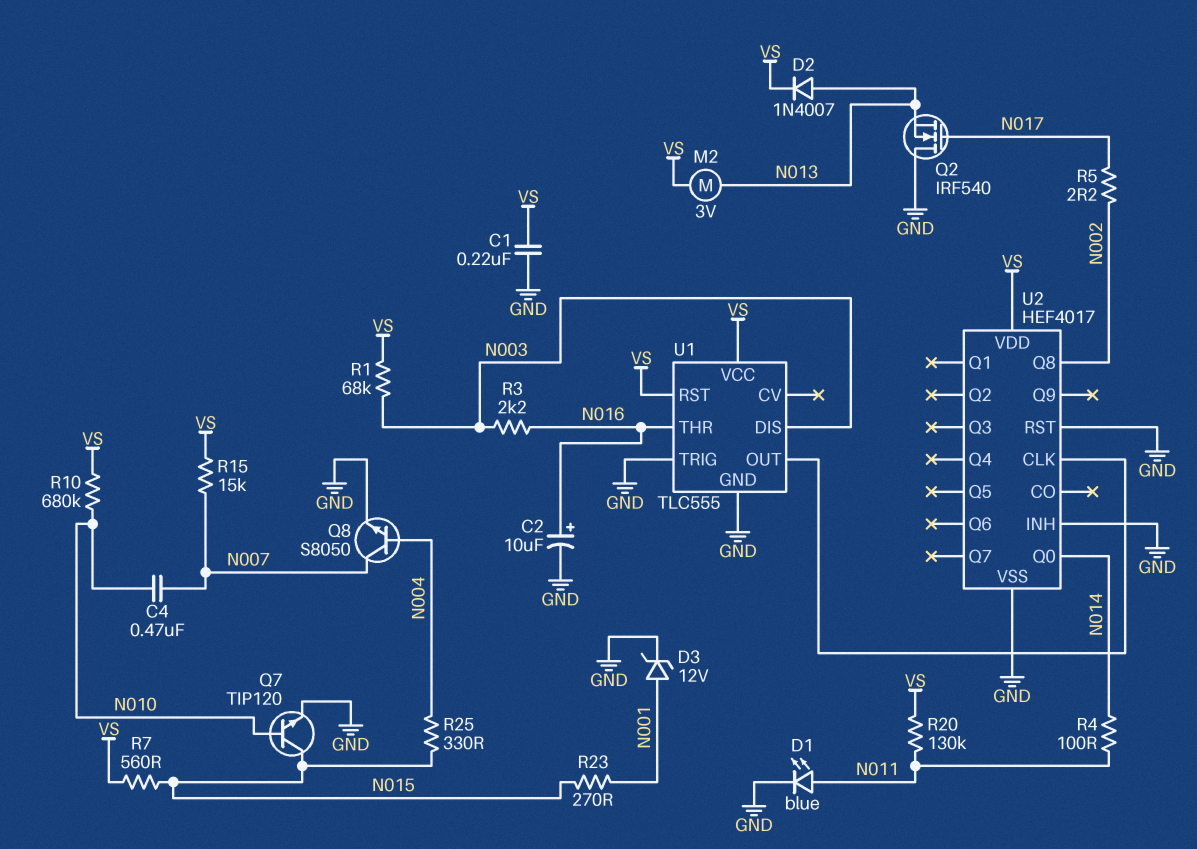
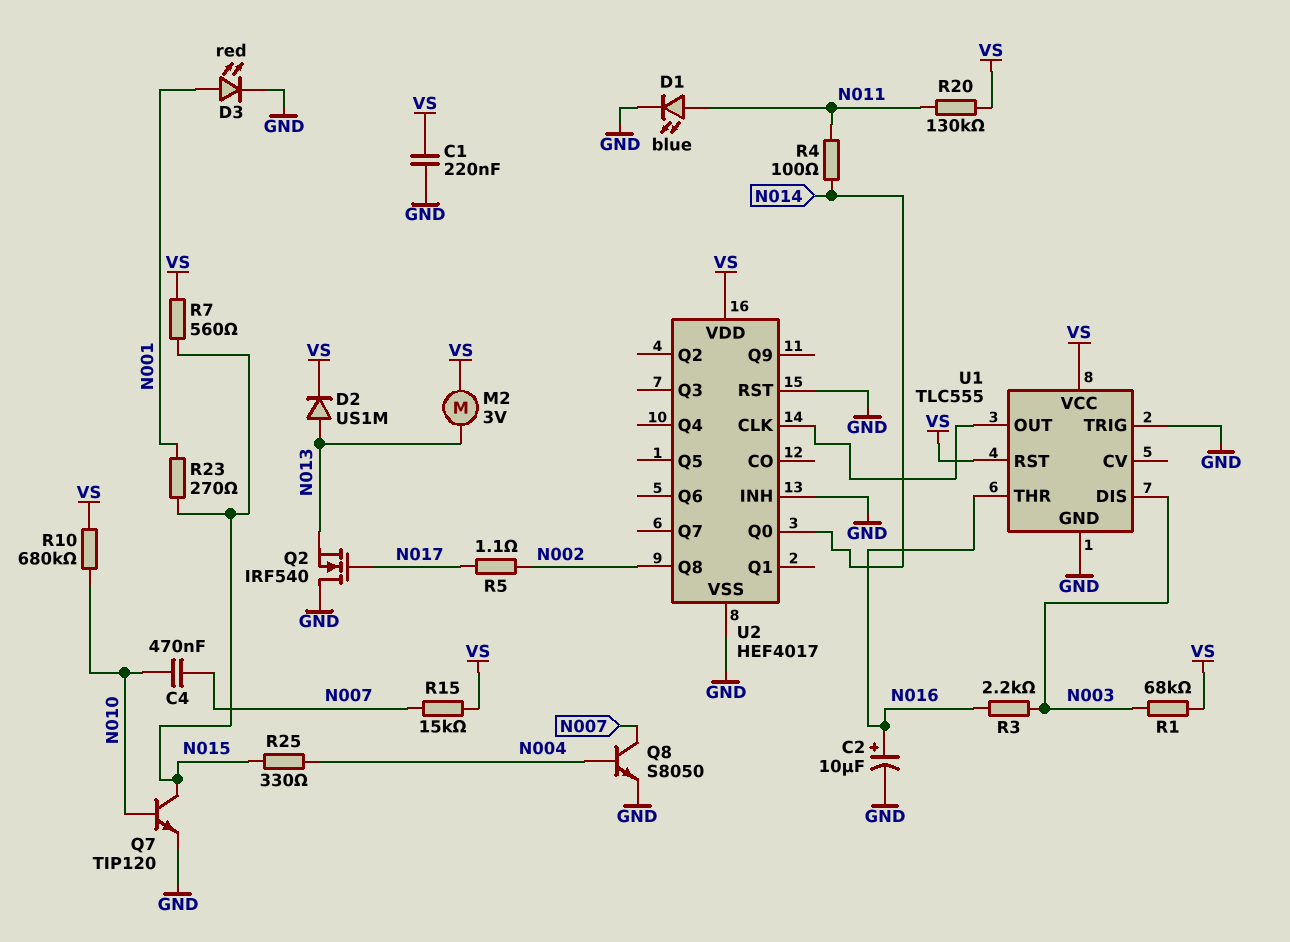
D2: diode 1N4007 (A N013, K VS) -> diode US1M (A N013, K VS)
D3: zener 12V (A N001, K GND) -> LED red (A N001, K GND)
R5: 2.2 (N002, N017) -> 1.1 (N002, N017)

